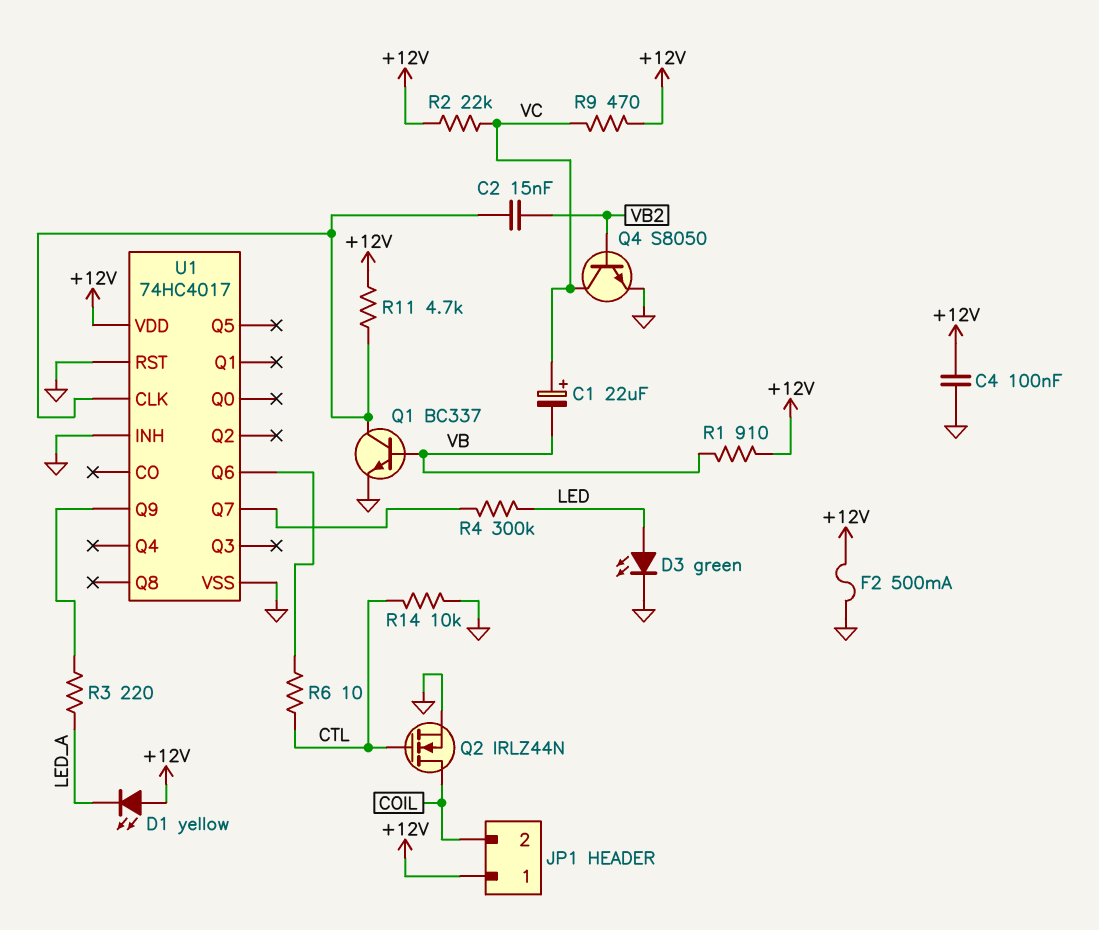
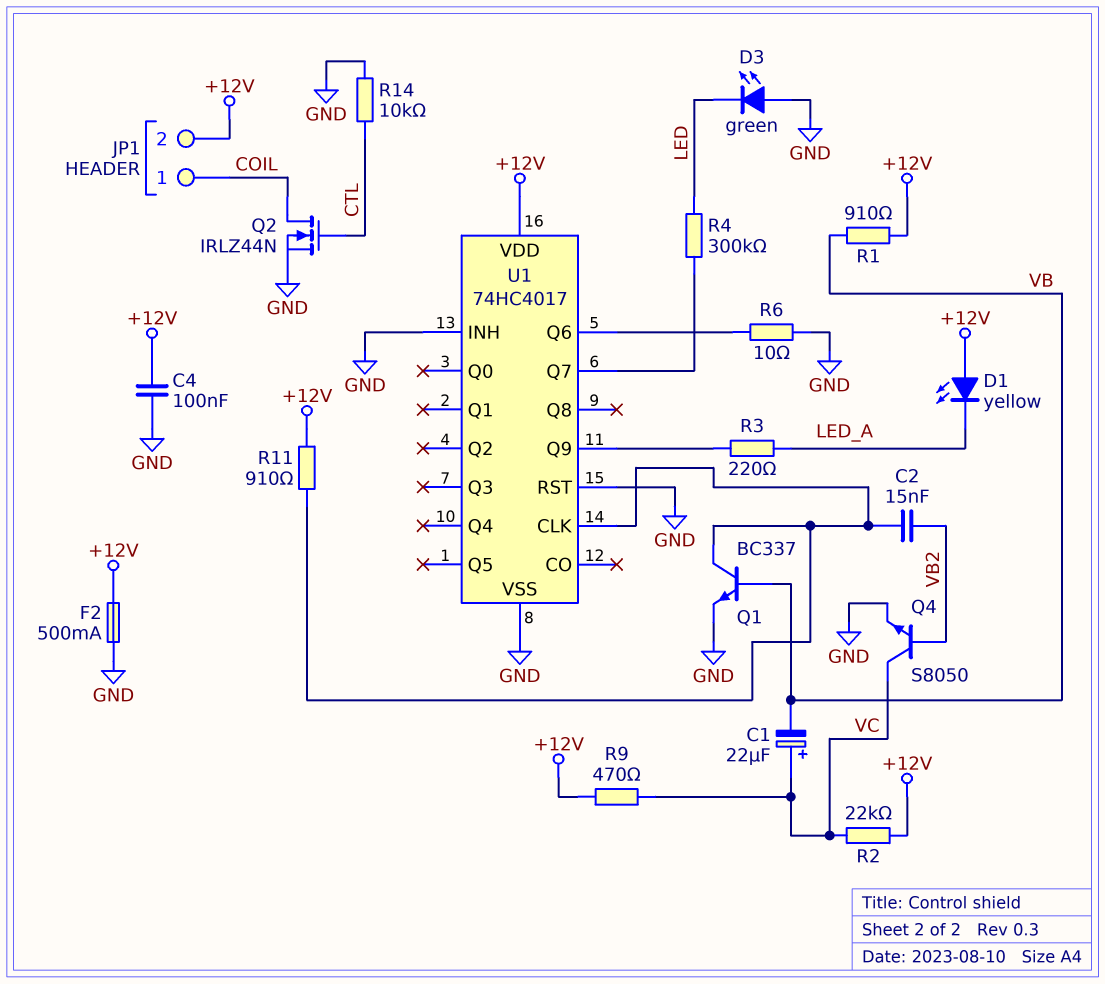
D3: LED green (A LED, K GND) -> LED green (A GND, K LED)
JP1 pin 1: +12V -> COIL
JP1 pin 2: COIL -> +12V
R6: 10 (CTL, U1/Q6) -> 10 (GND, U1/Q6)
R11: 4.7k (+12V, U1/CLK) -> 910 (+12V, U1/CLK)

